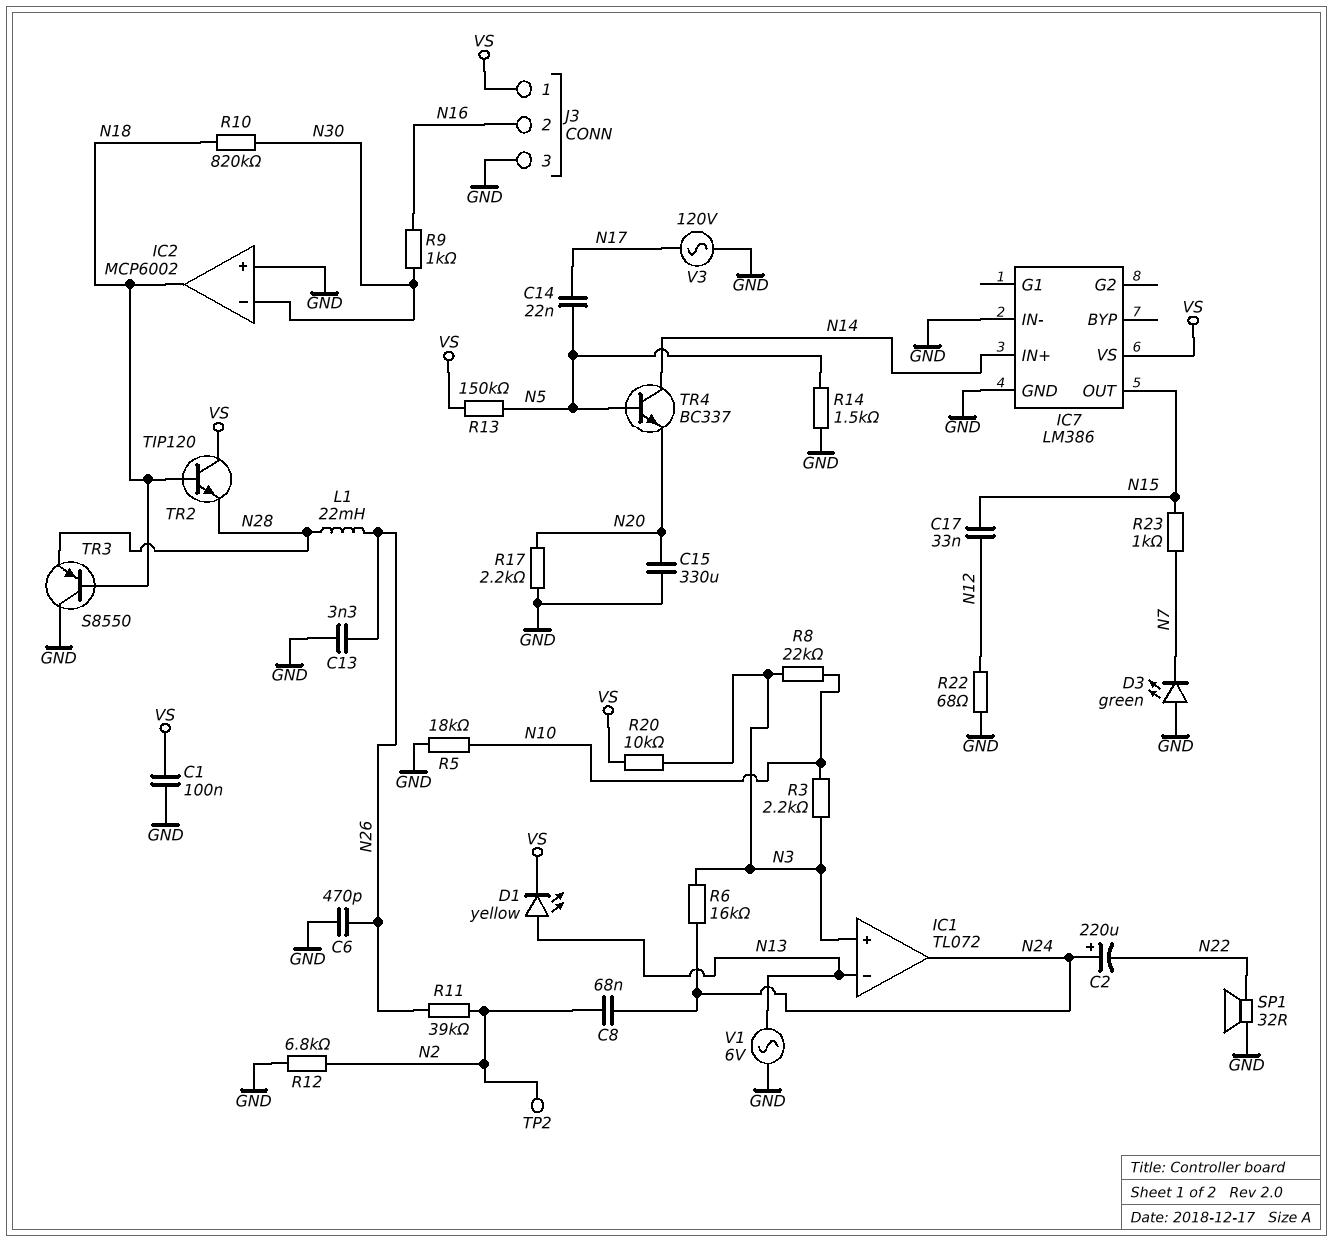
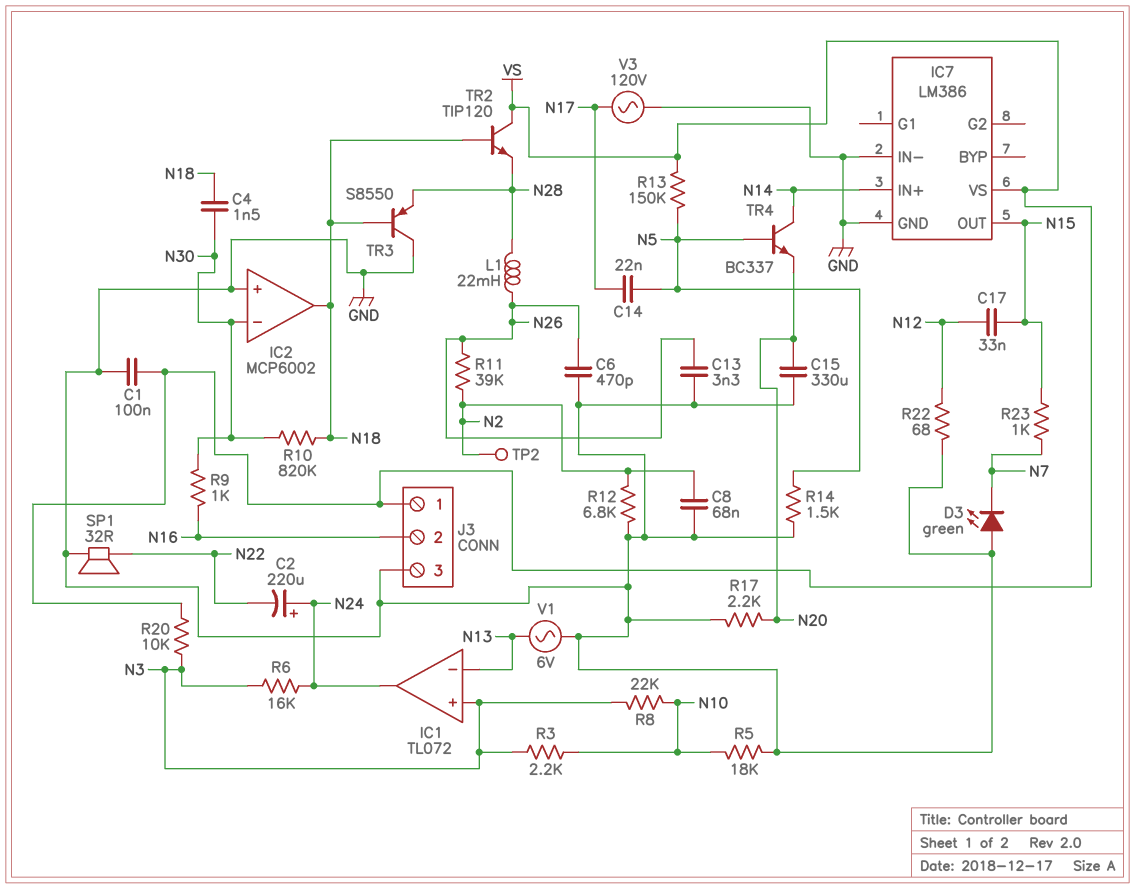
C4: none -> 1.5nF (N18, N30)
C8: 68nF (N2, N24) -> 68nF (GND, N2)
D1: LED yellow (A N13, K VS) -> none

